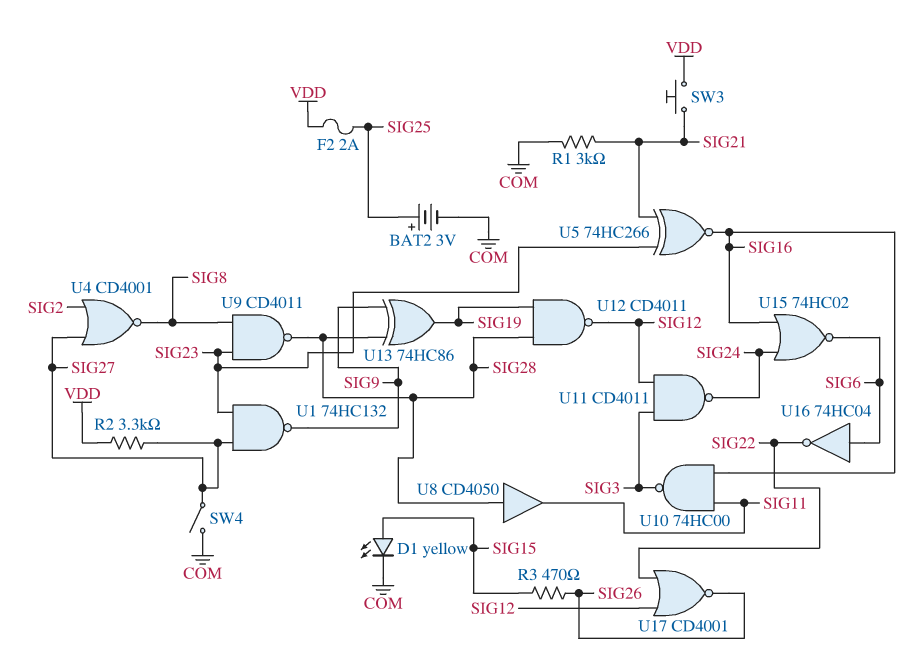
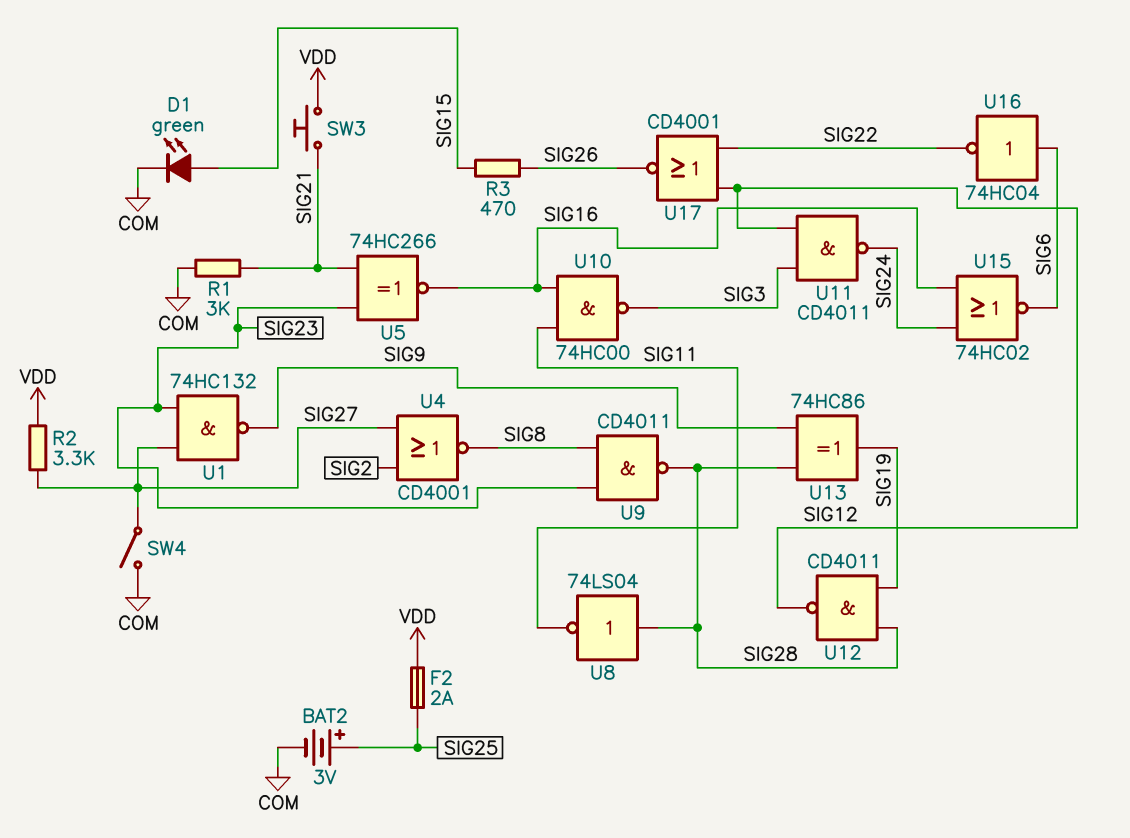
D1: LED yellow (A SIG15, K COM) -> LED green (A SIG15, K COM)
U8: buffer CD4050 (in SIG28, out SIG11) -> NOT 74LS04 (in SIG28, out SIG11)

